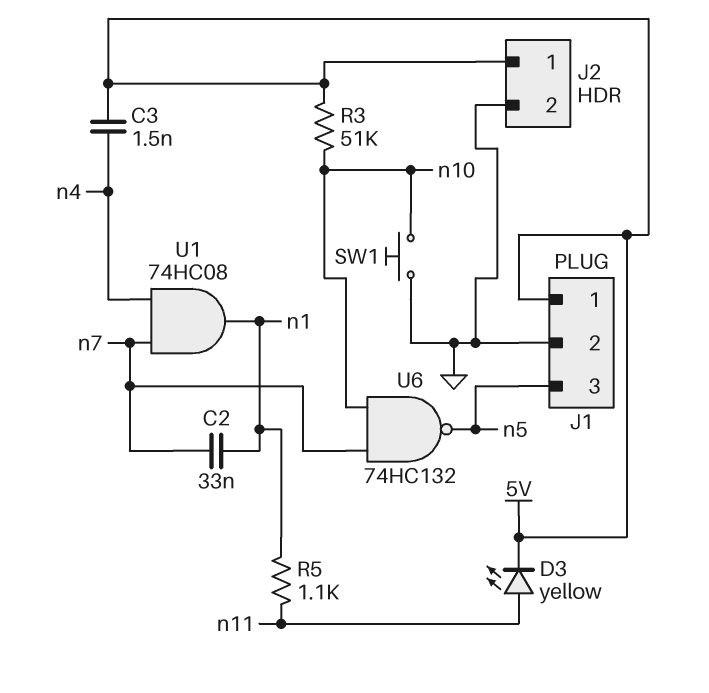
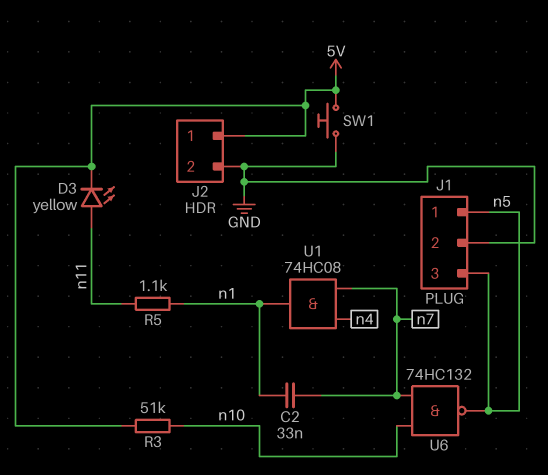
C3: 1.5nF (5V, n4) -> none
J1 pin 1: 5V -> n5
SW1: button (GND, n10) -> button (5V, GND)

